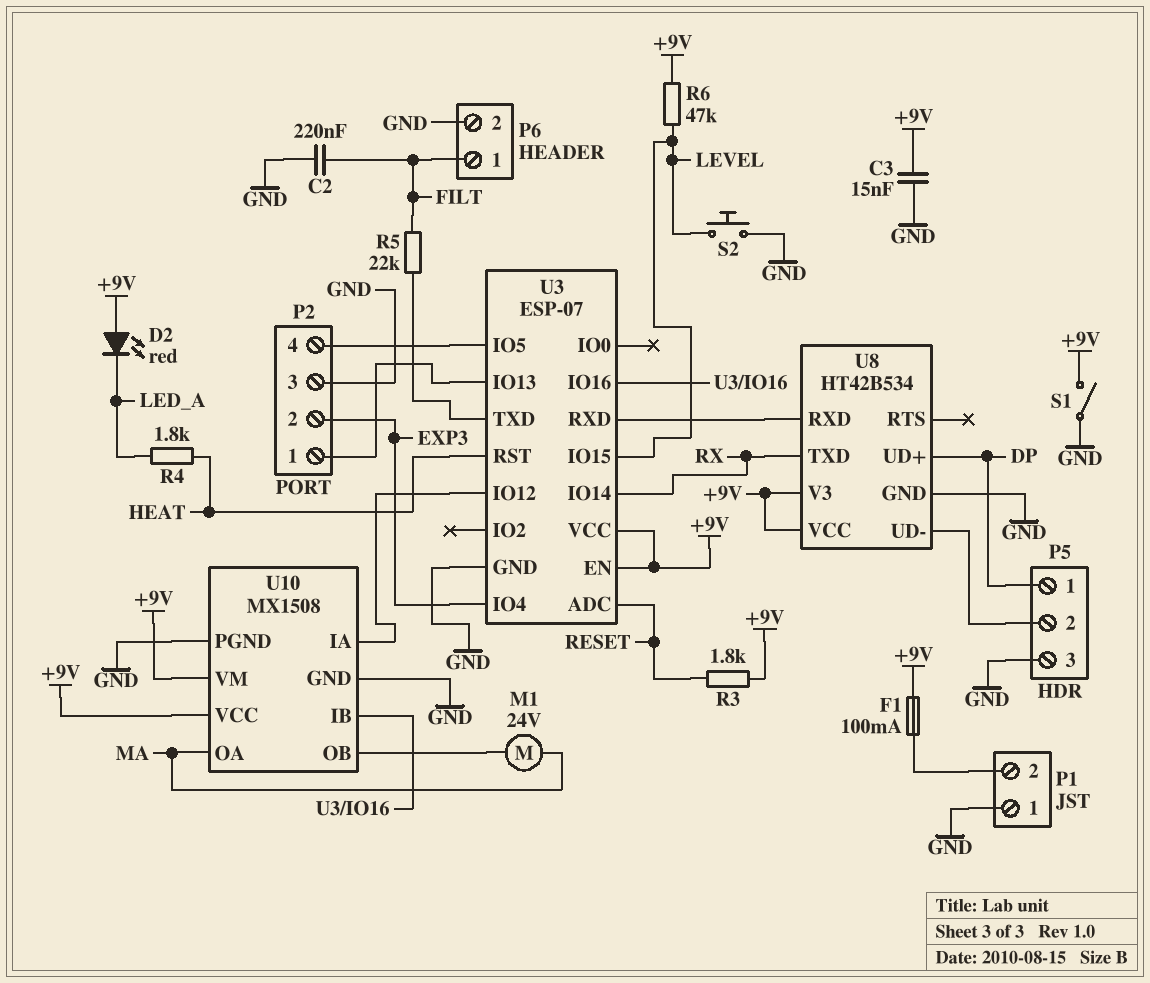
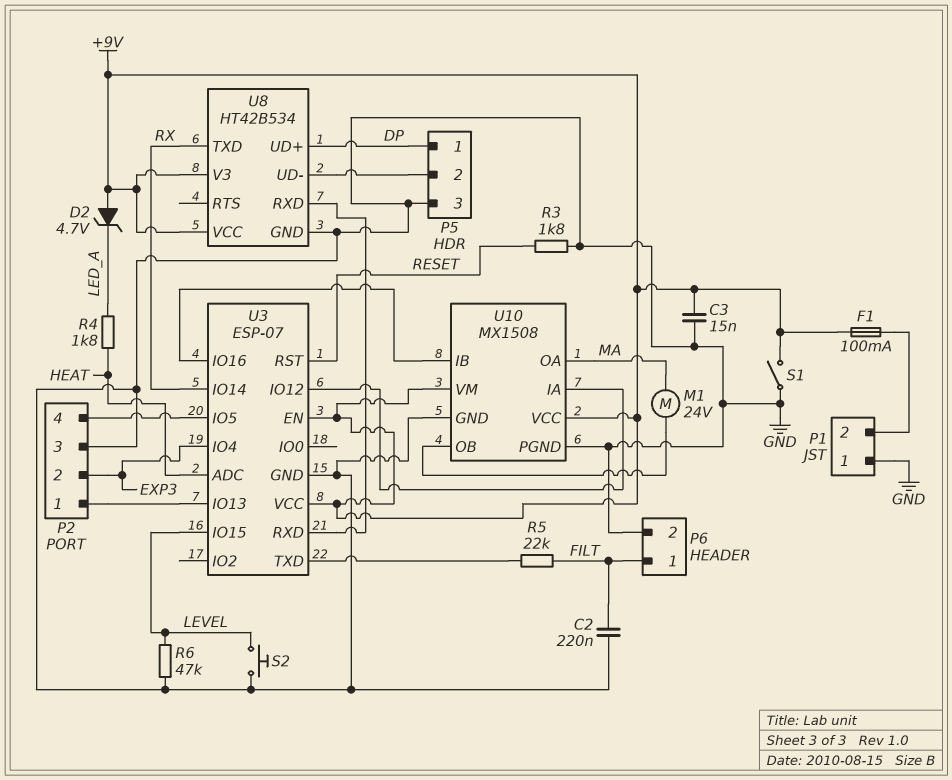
D2: LED red (A +9V, K LED_A) -> zener 4.7V (A +9V, K LED_A)
R3: 1.8k (+9V, RESET) -> 1.8k (GND, RESET)
R6: 47k (+9V, LEVEL) -> 47k (GND, LEVEL)
U3 pin ADC: RESET -> HEAT
U3 pin RST: HEAT -> RESET

